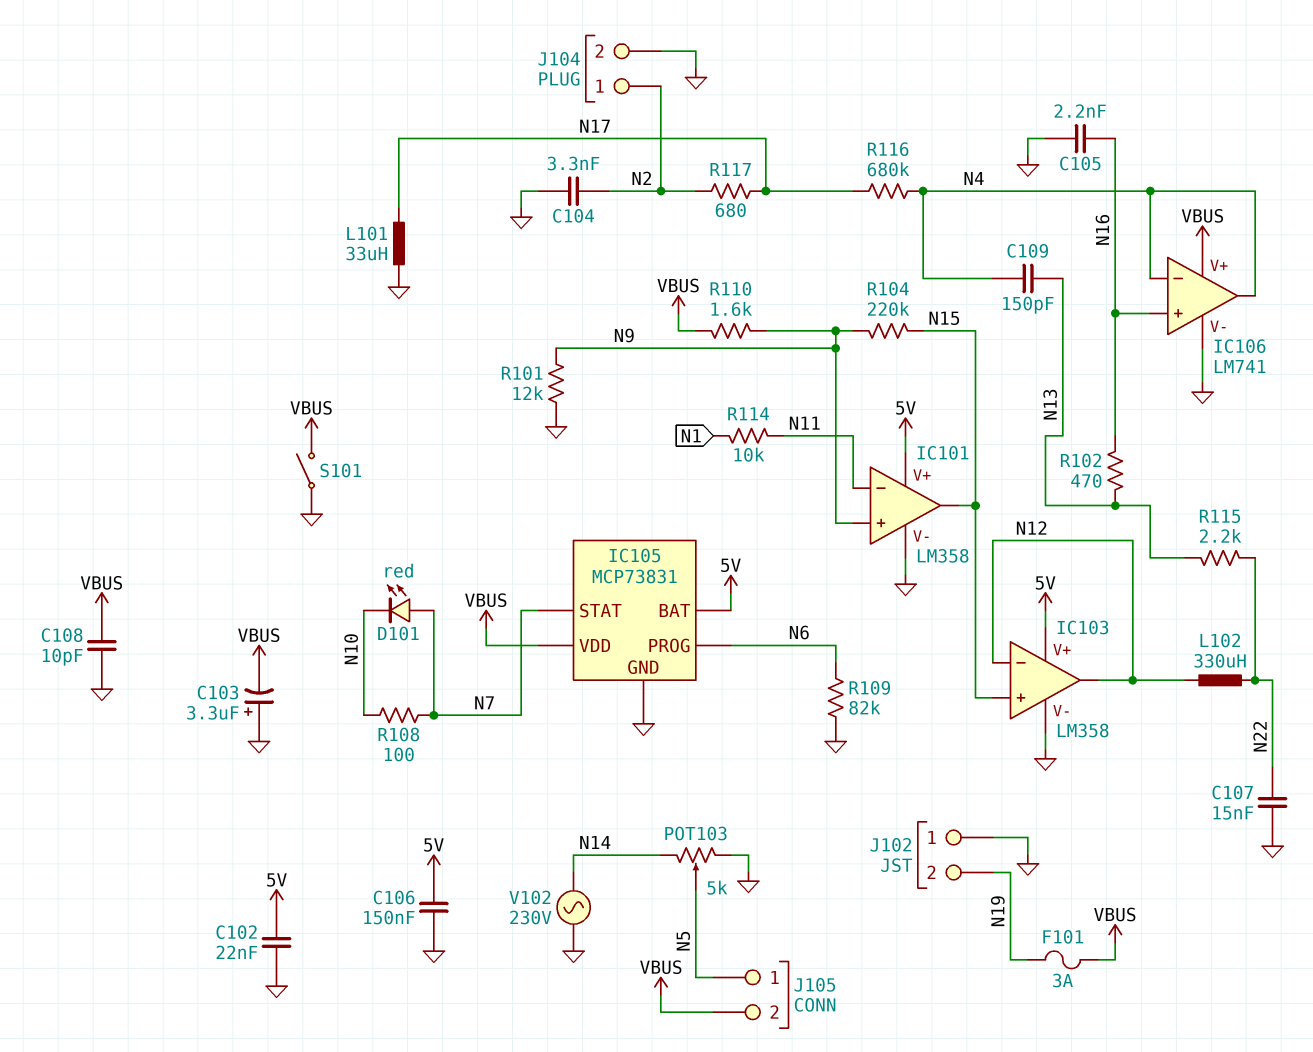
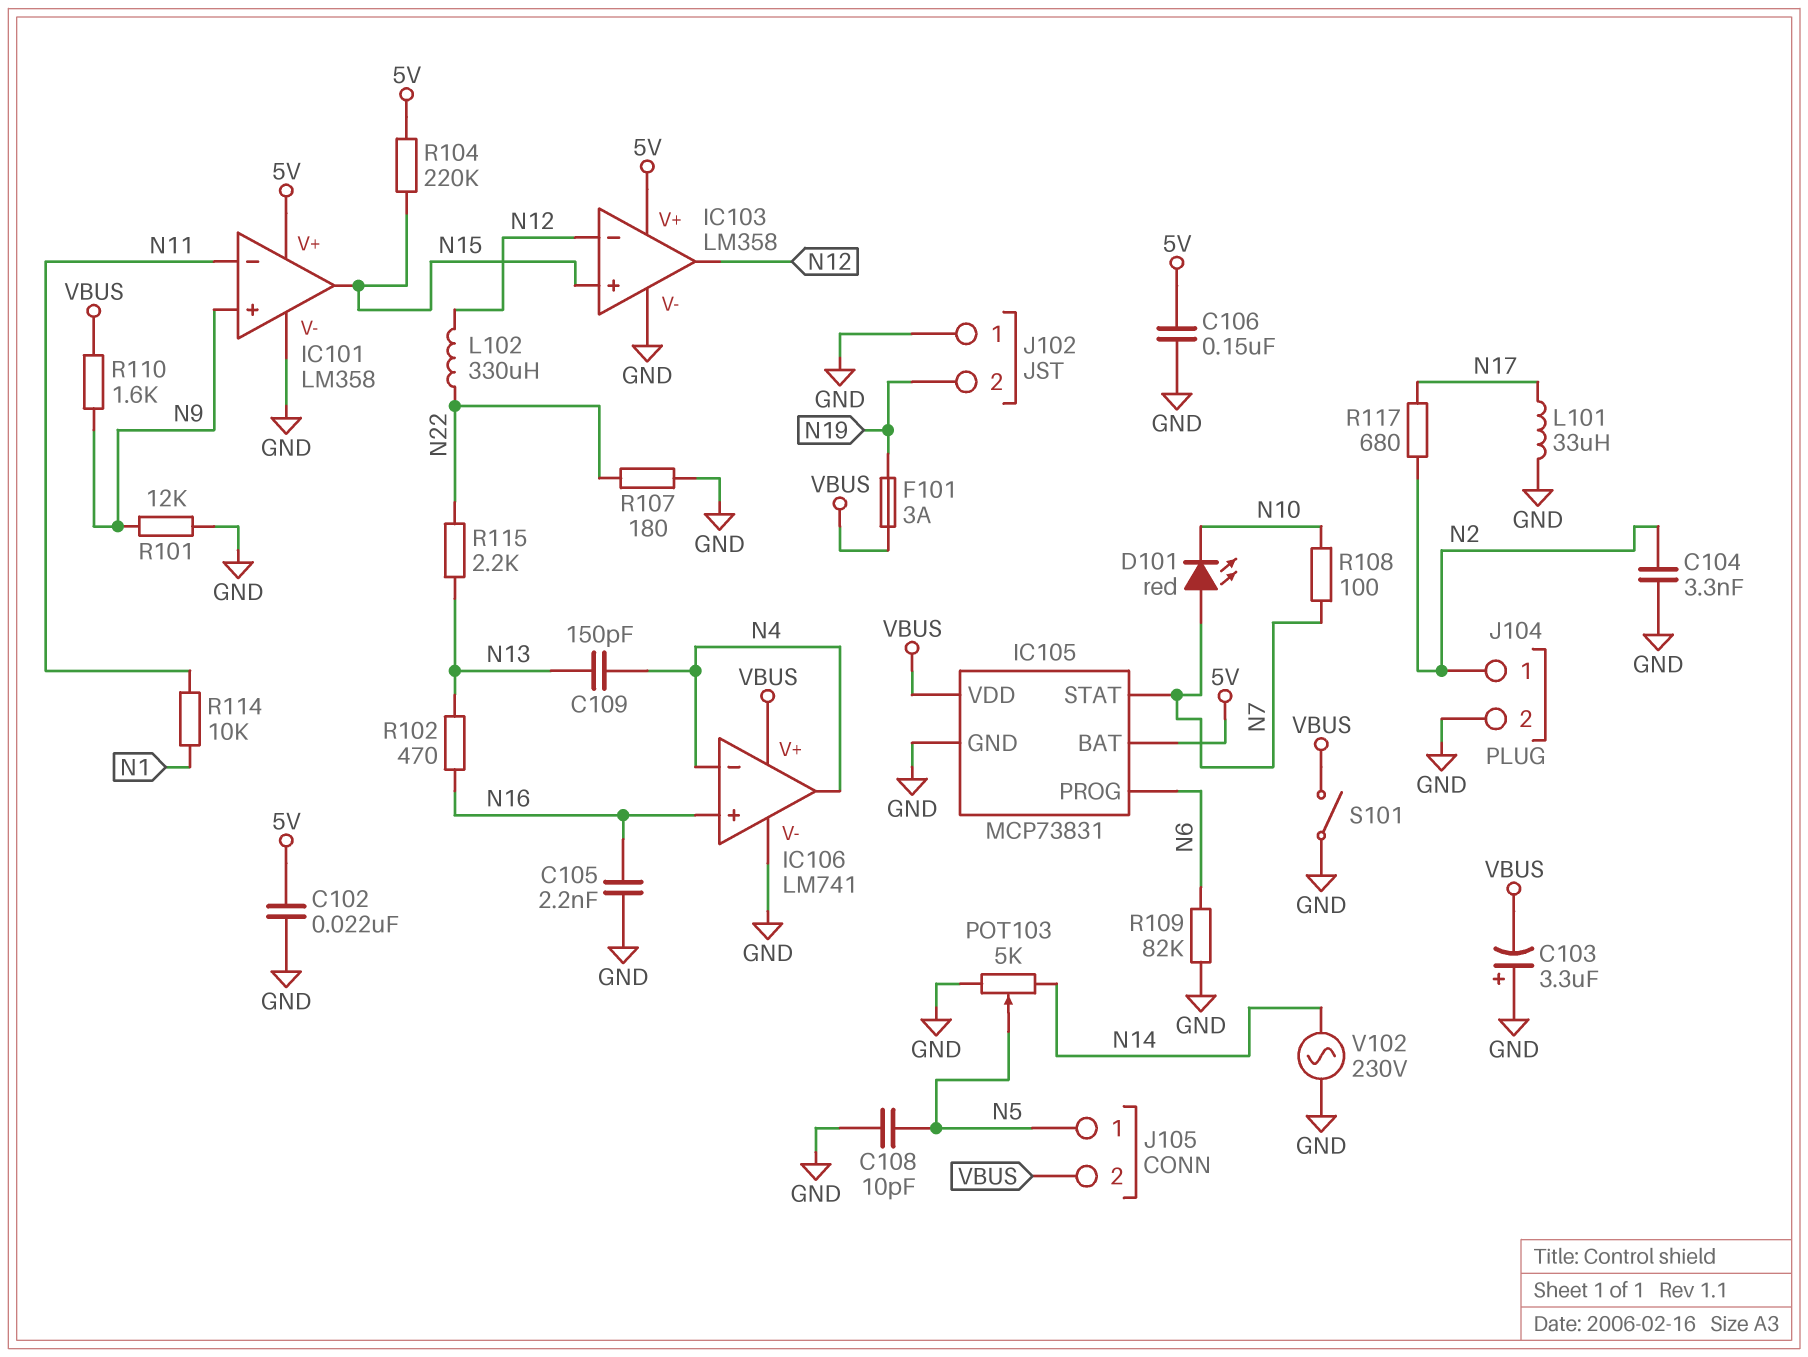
C107: 15nF (GND, N22) -> none
C108: 10pF (GND, VBUS) -> 10pF (GND, N5)
R104: 220k (N9, N15) -> 220k (5V, N15)
R107: none -> 180 (GND, N22)
R116: 680k (N4, N17) -> none

